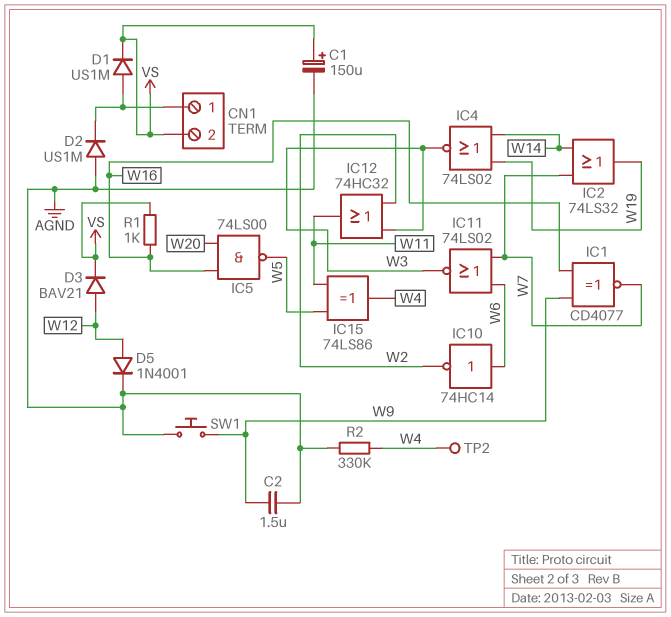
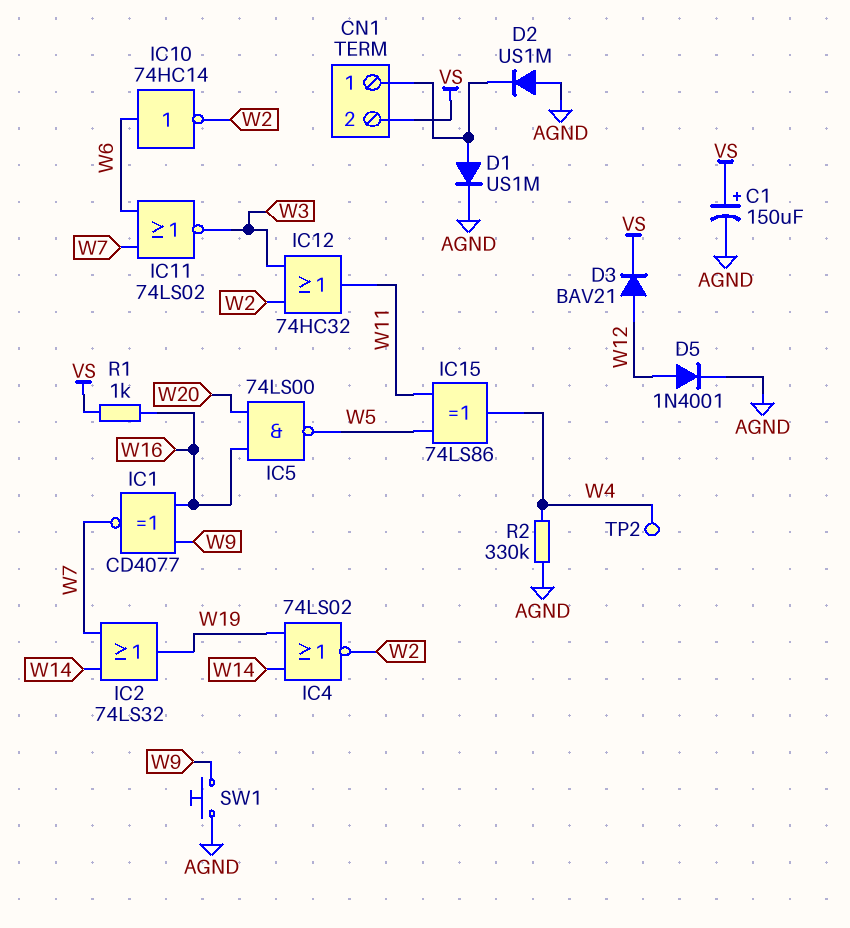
C2: 1.5uF (AGND, W9) -> none
D1: diode US1M (A CN1/1, K VS) -> diode US1M (A CN1/1, K AGND)
IC4: NOR 74LS02 (in W14, in W19, out W3) -> NOR 74LS02 (in W14, in W19, out W2)

